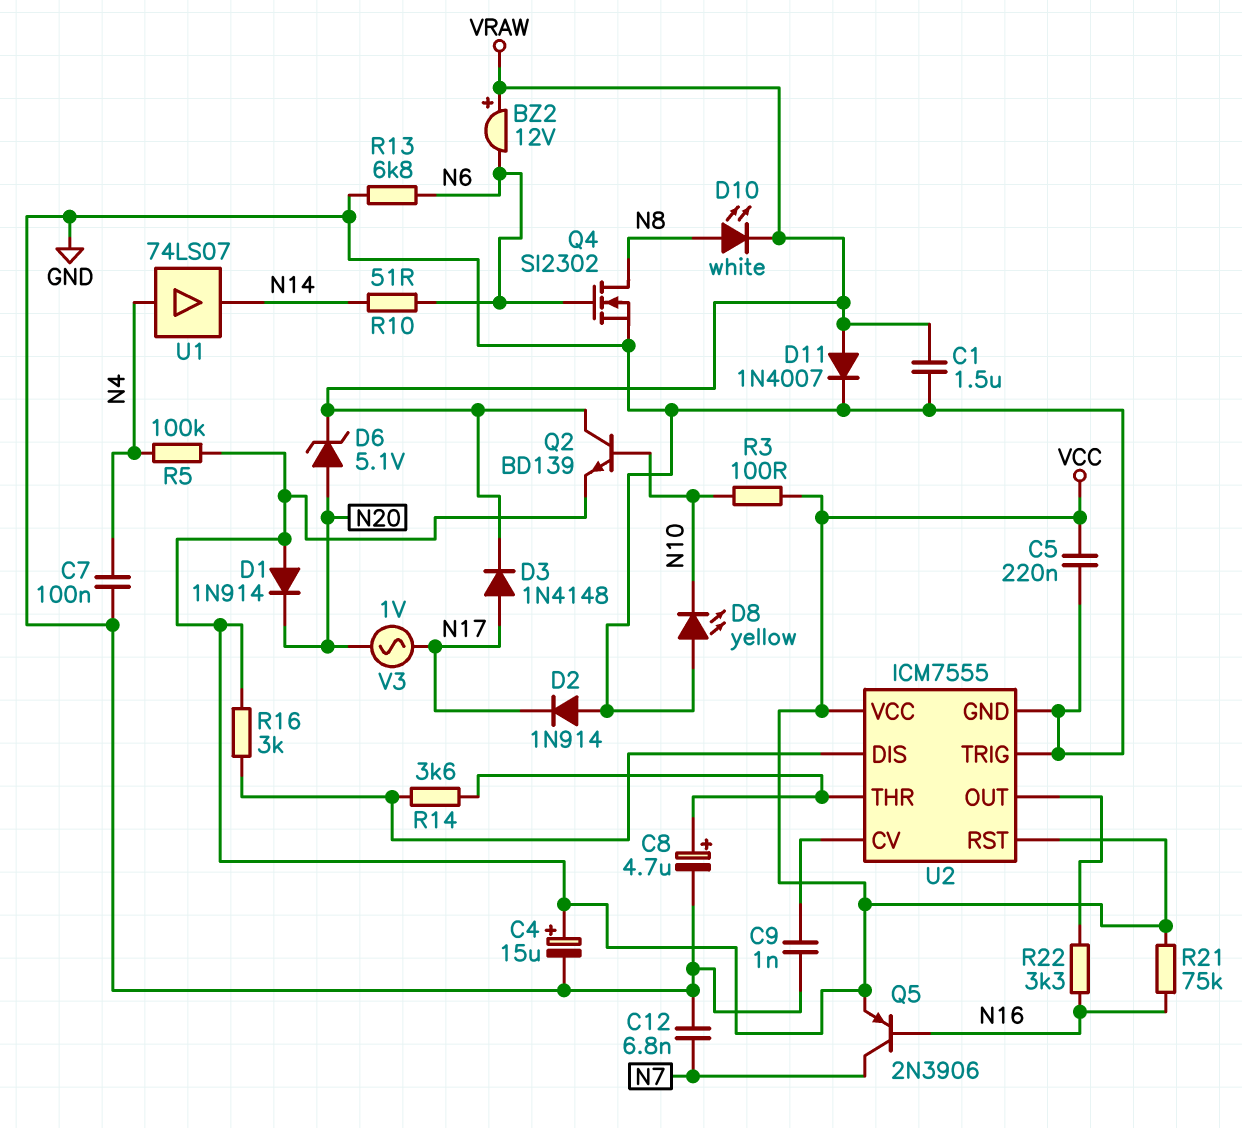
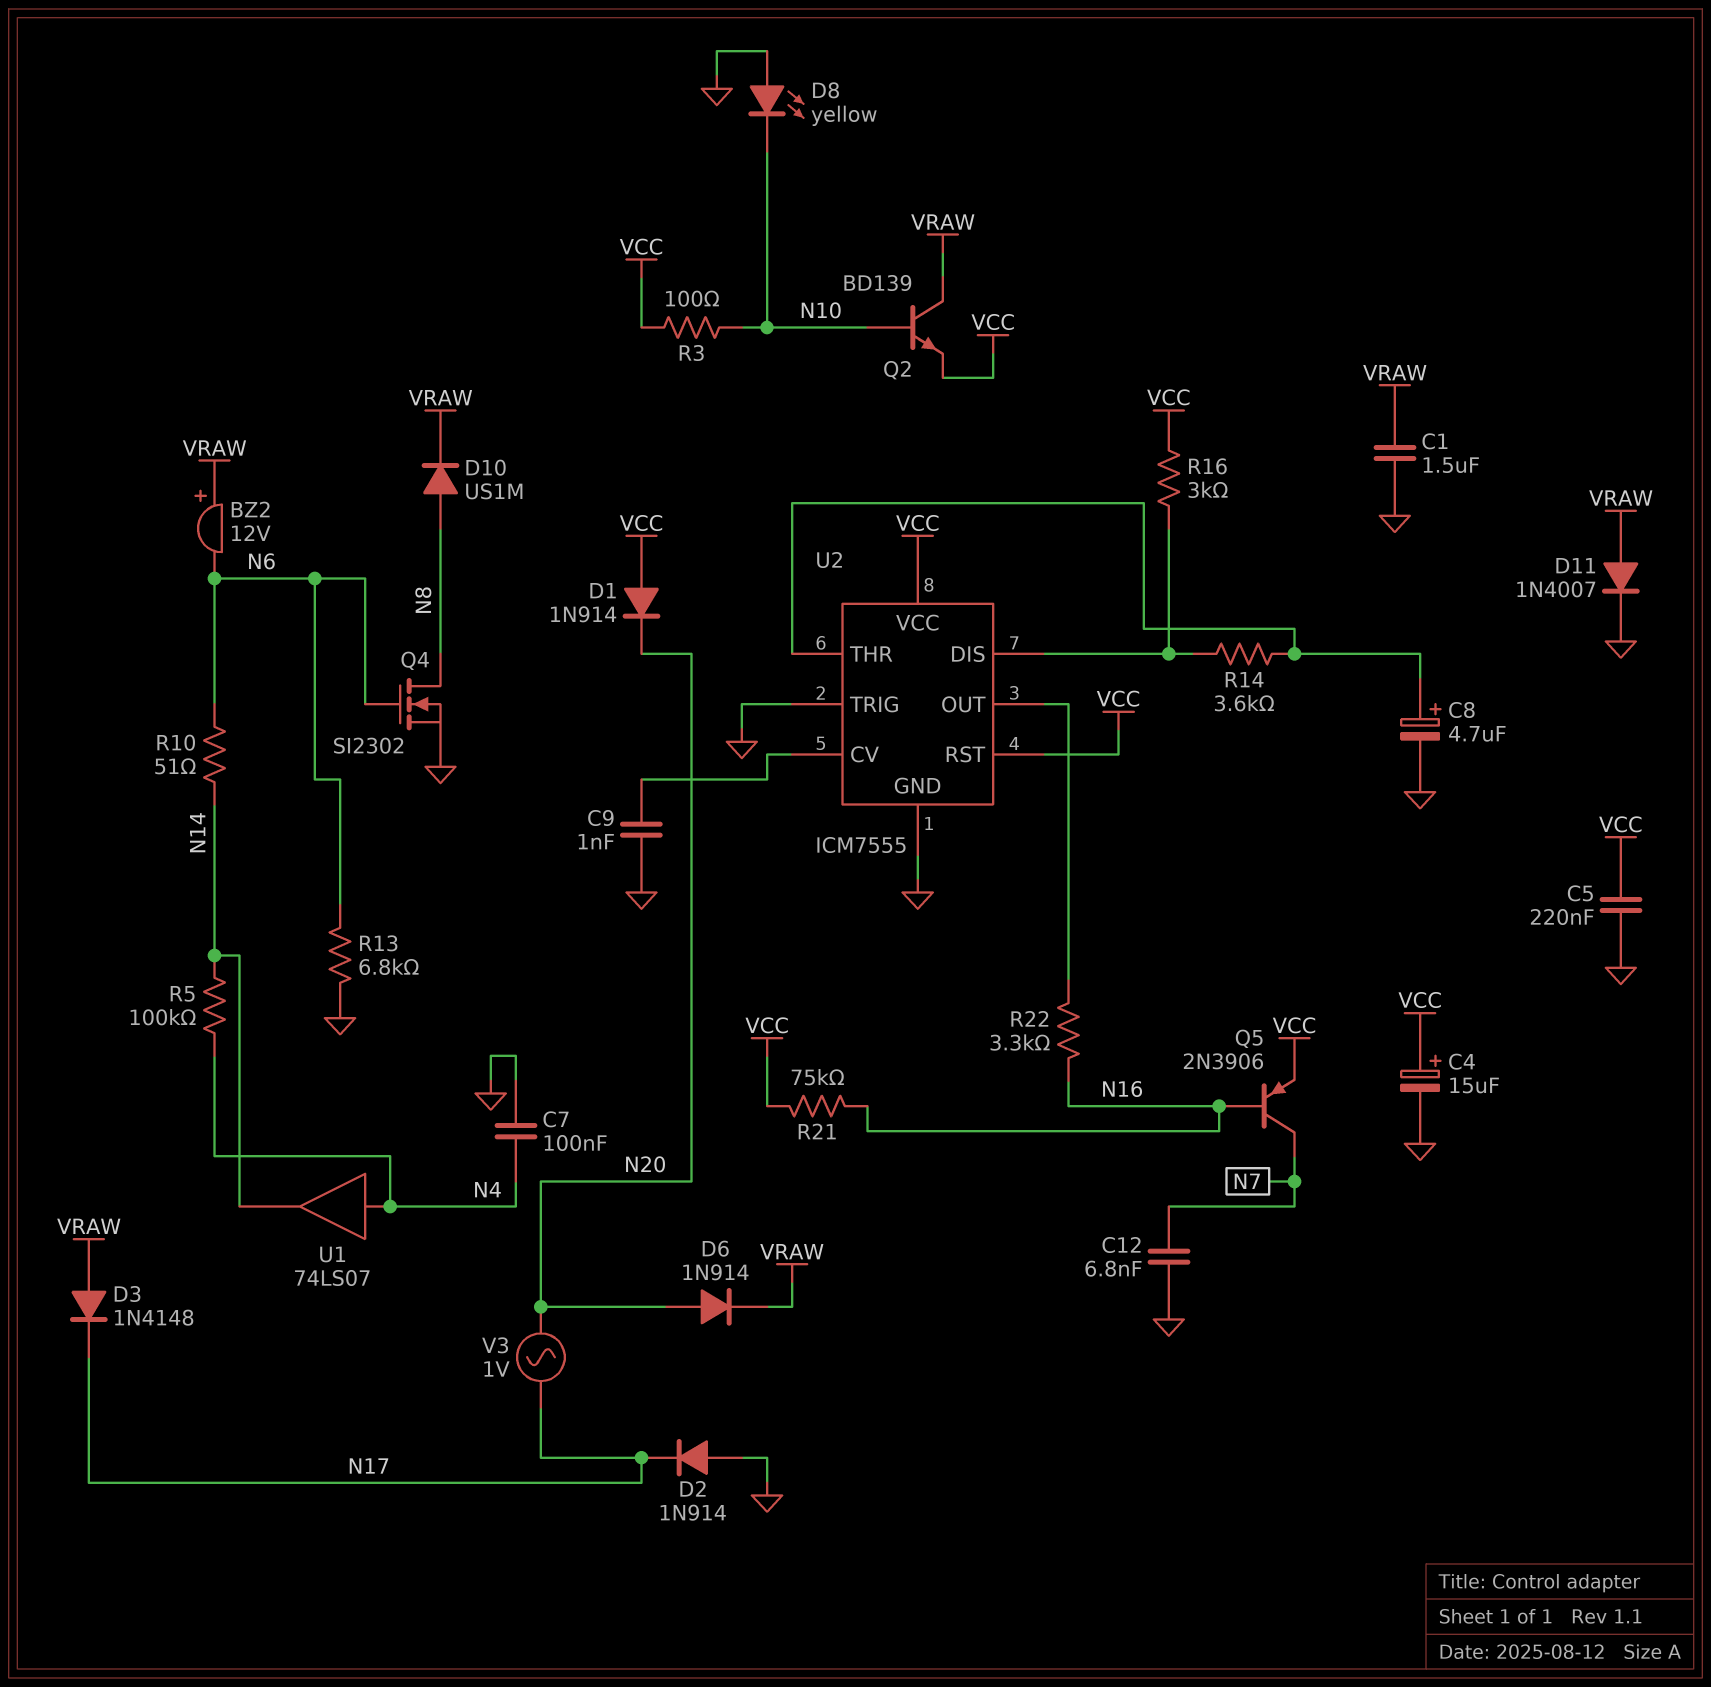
D3: diode 1N4148 (A N17, K VRAW) -> diode 1N4148 (A VRAW, K N17)
D6: zener 5.1V (A N20, K VRAW) -> diode 1N914 (A N20, K VRAW)
D10: LED white (A N8, K VRAW) -> diode US1M (A N8, K VRAW)
R5: 100k (N4, VCC) -> 100k (N4, N14)

